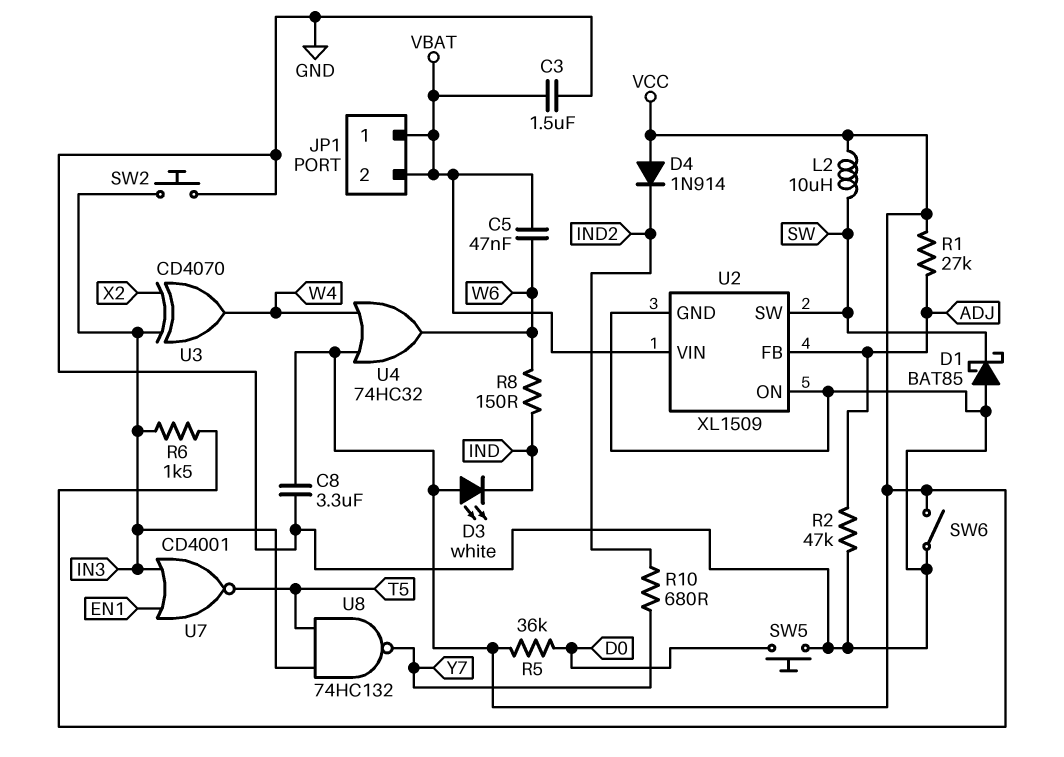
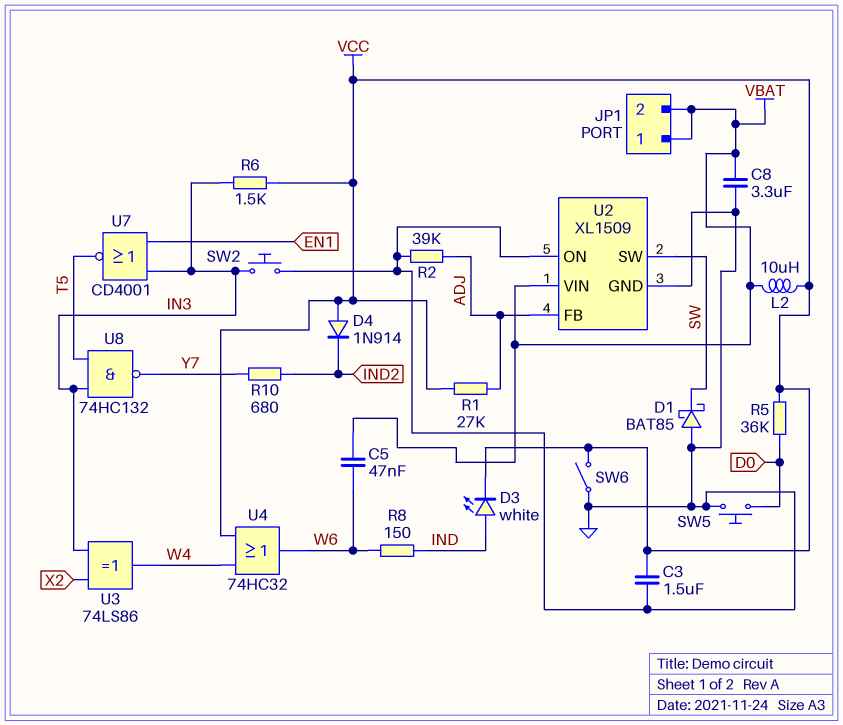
C3: 1.5uF (GND, VBAT) -> 1.5uF (GND, VCC)
C8: 3.3uF (GND, VCC) -> 3.3uF (GND, VBAT)
D3: LED white (A VCC, K IND) -> LED white (A IND, K VCC)
L2: 10uH (SW, VCC) -> 10uH (VBAT, VCC)
R2: 47k (ADJ, GND) -> 39k (ADJ, GND)
U3: XOR CD4070 (in IN3, in X2, out W4) -> XOR 74LS86 (in IN3, in X2, out W4)

